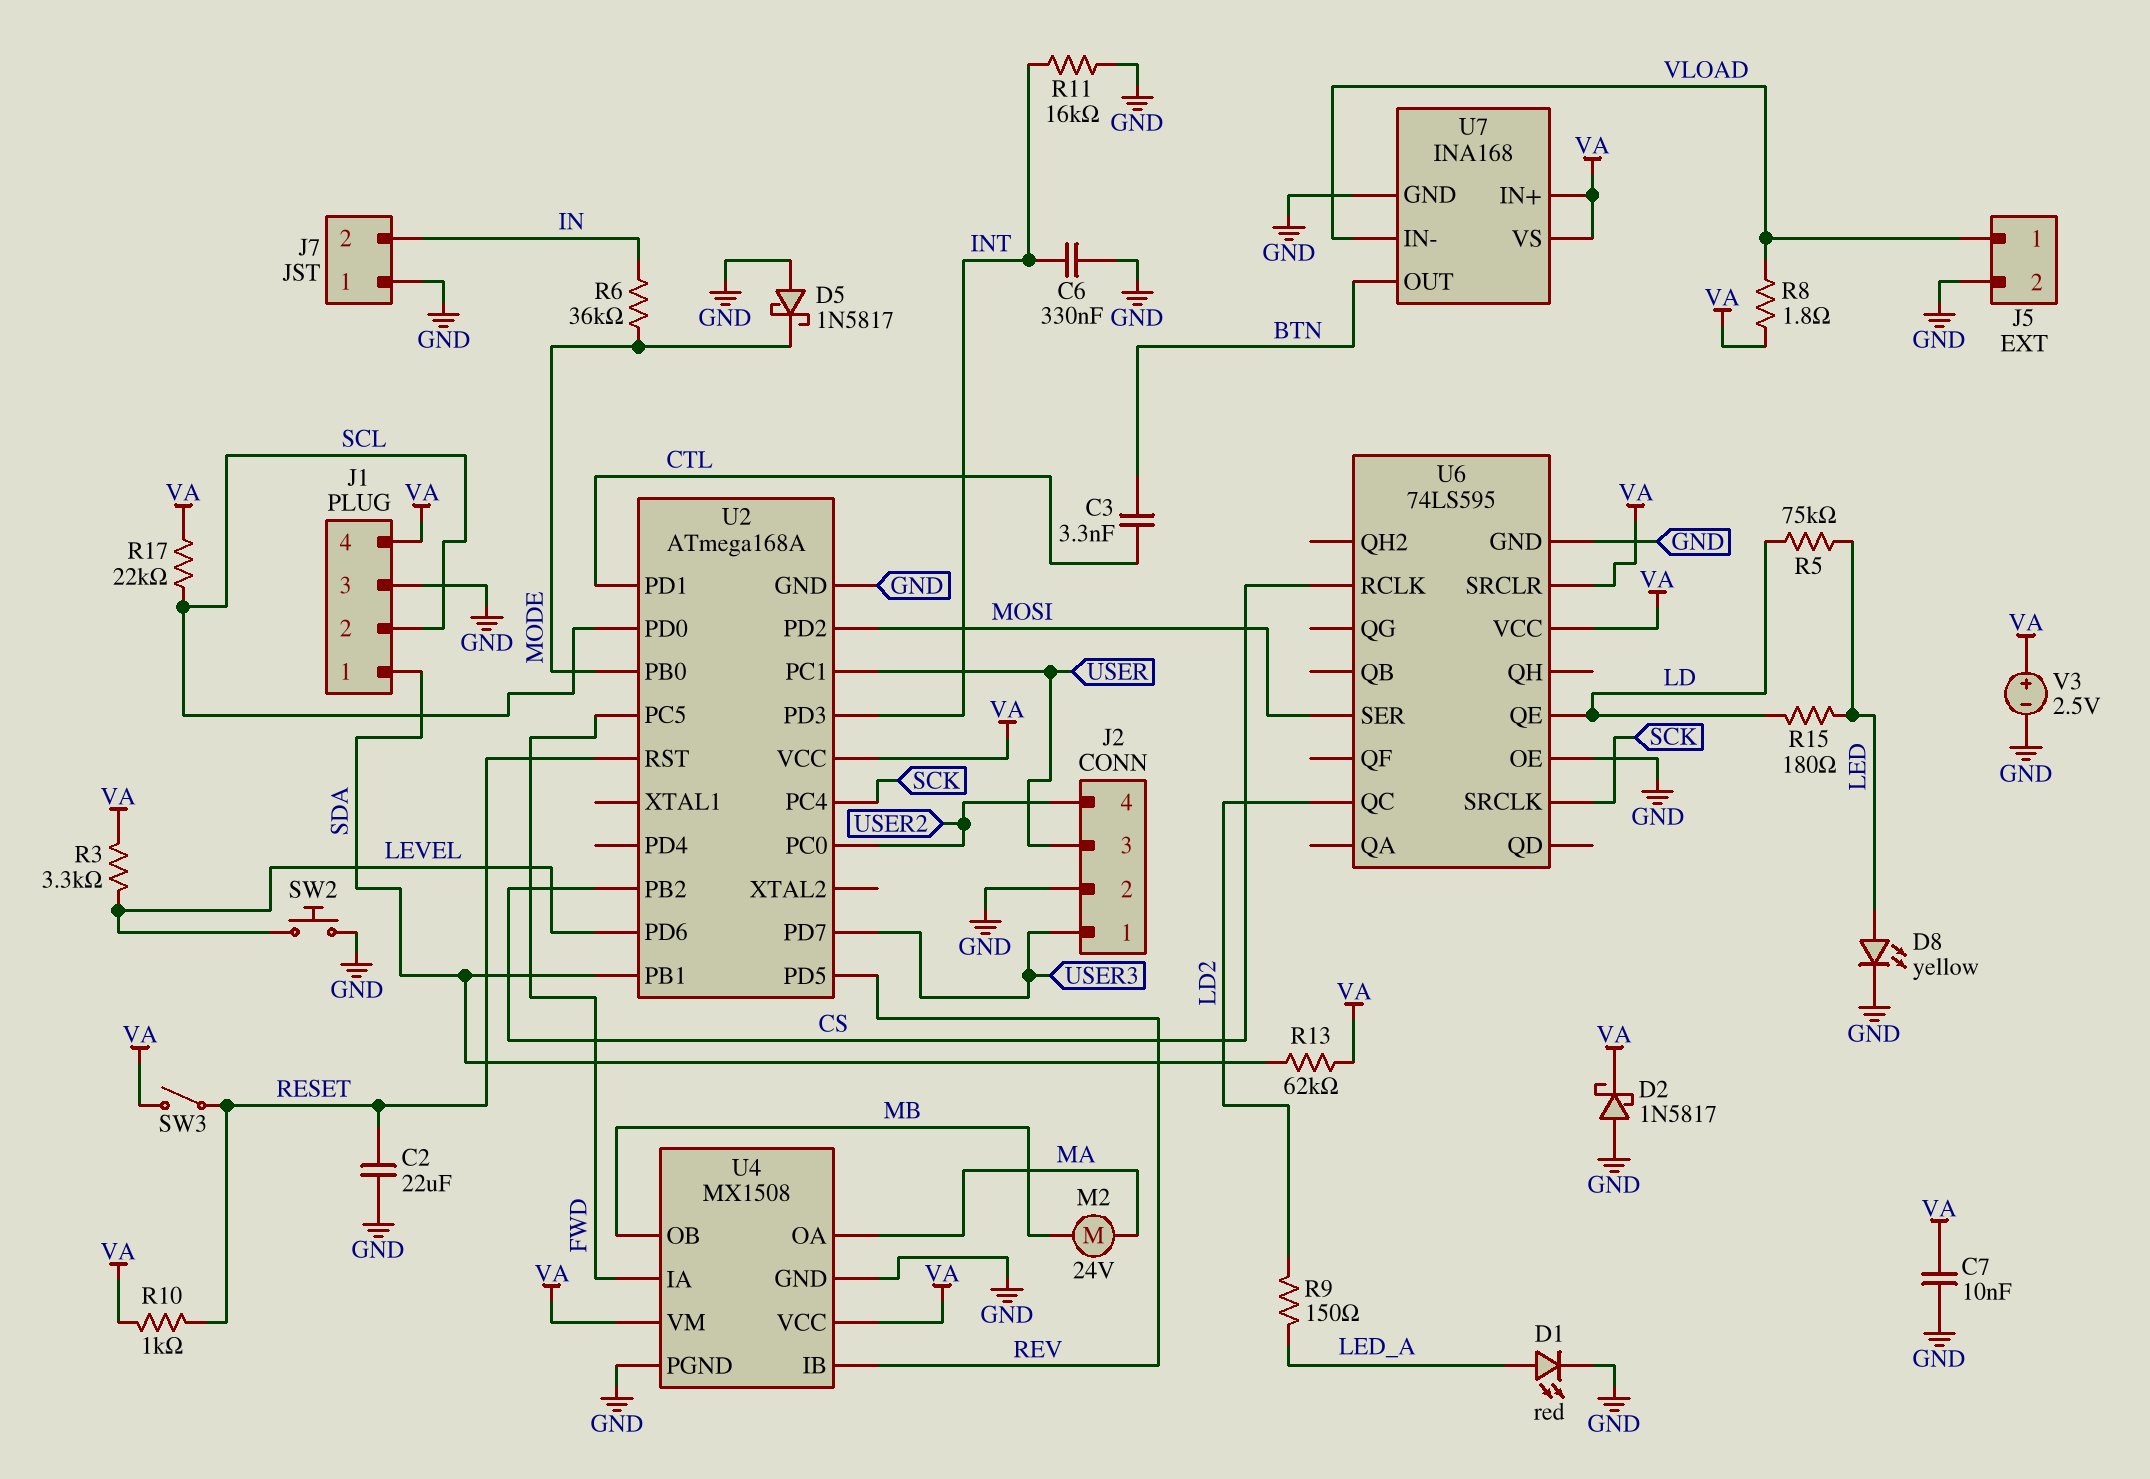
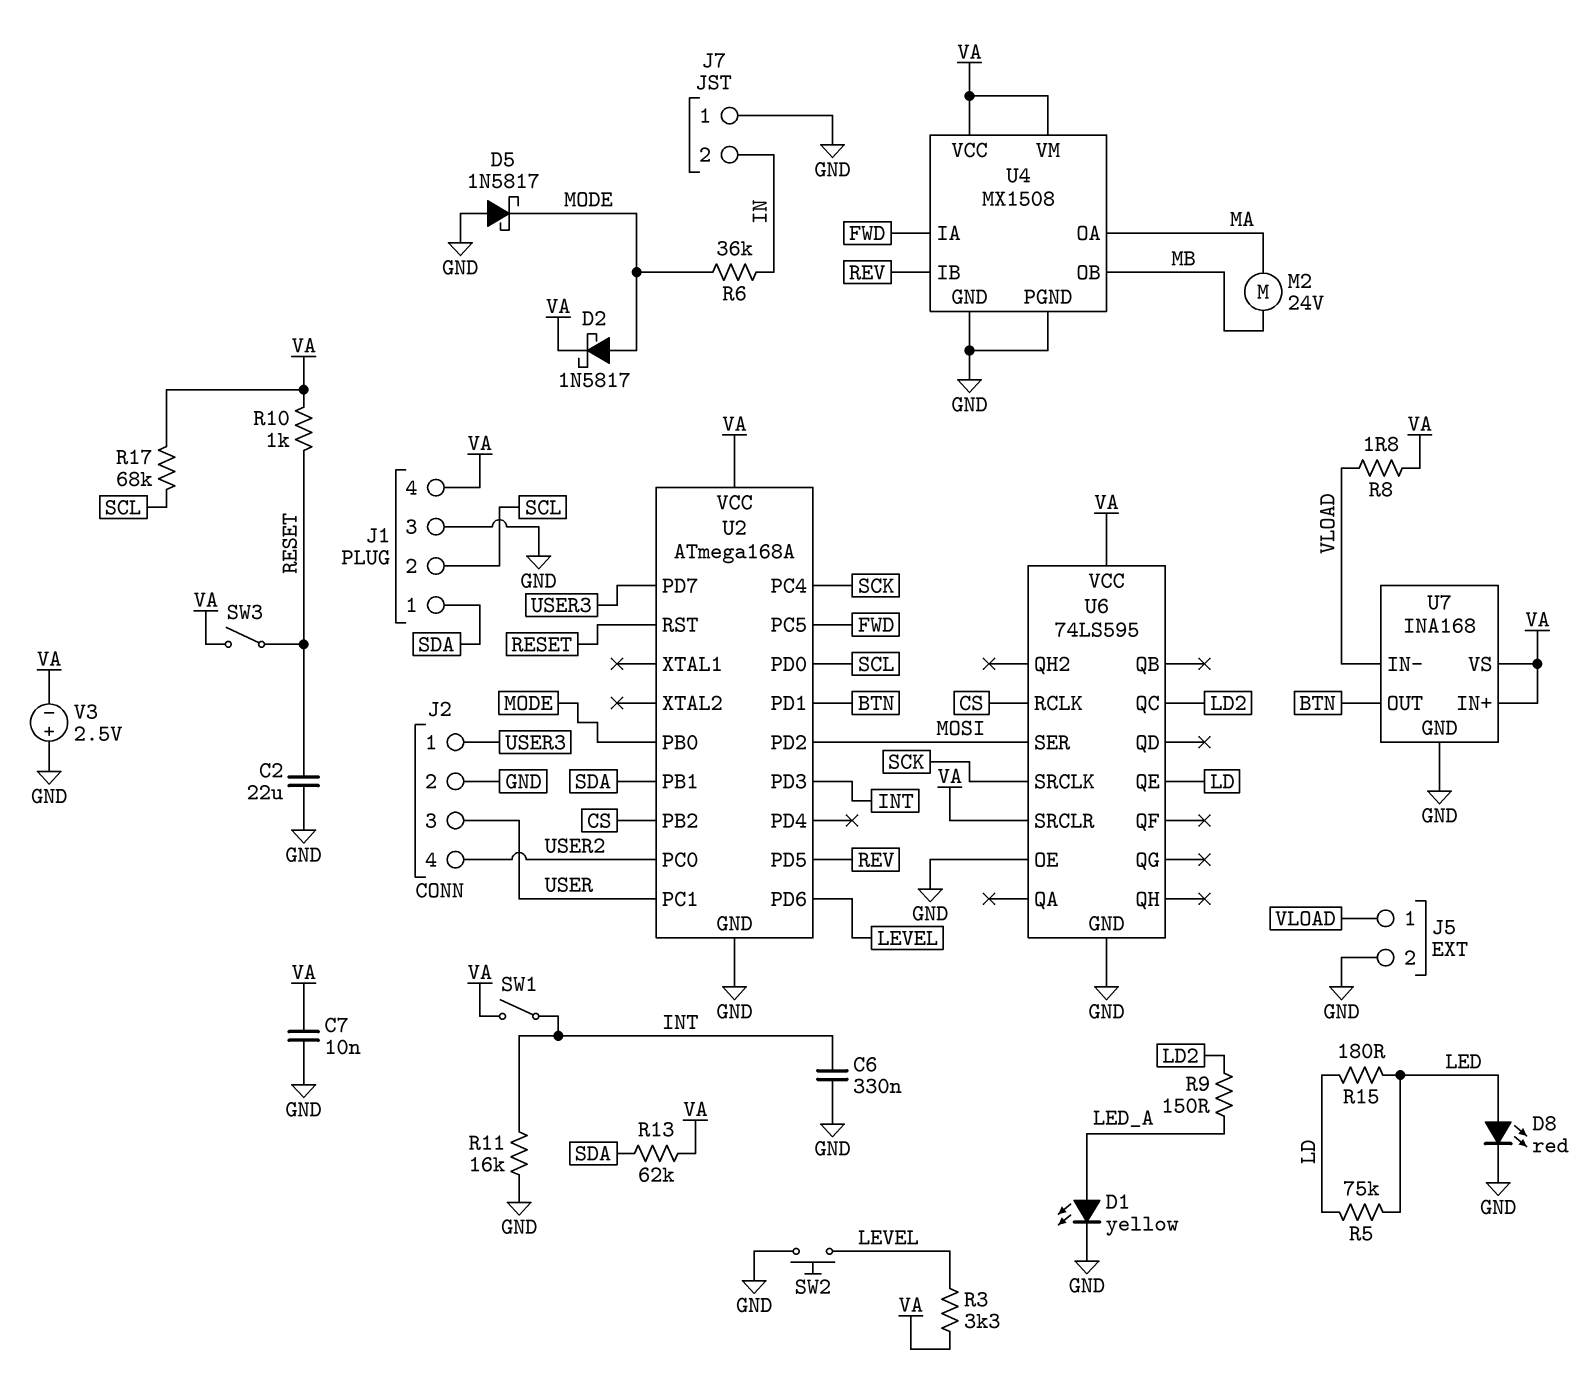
C3: 3.3nF (BTN, CTL) -> none
D1: LED red (A LED_A, K GND) -> LED yellow (A LED_A, K GND)
D2: schottky 1N5817 (A GND, K VA) -> schottky 1N5817 (A MODE, K VA)
D8: LED yellow (A LED, K GND) -> LED red (A LED, K GND)
R17: 22k (SCL, VA) -> 68k (SCL, VA)
SW1: none -> switch (INT, VA)
U2 pin PD1: CTL -> BTN
V3: 2.5V (plus VA, minus GND) -> 2.5V (plus GND, minus VA)

